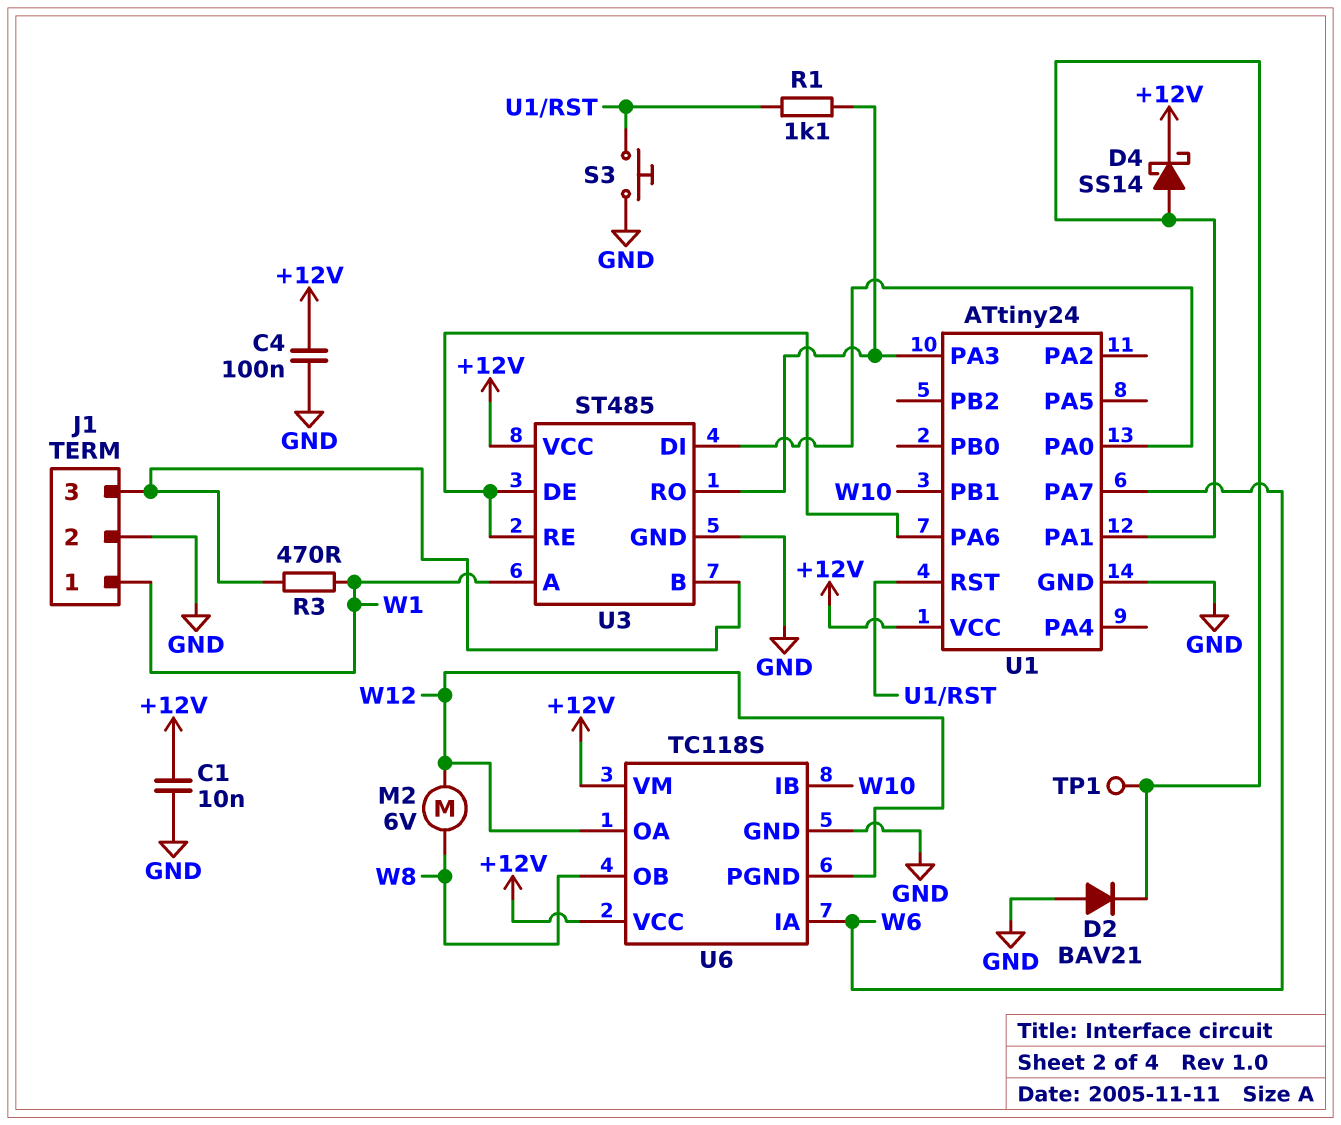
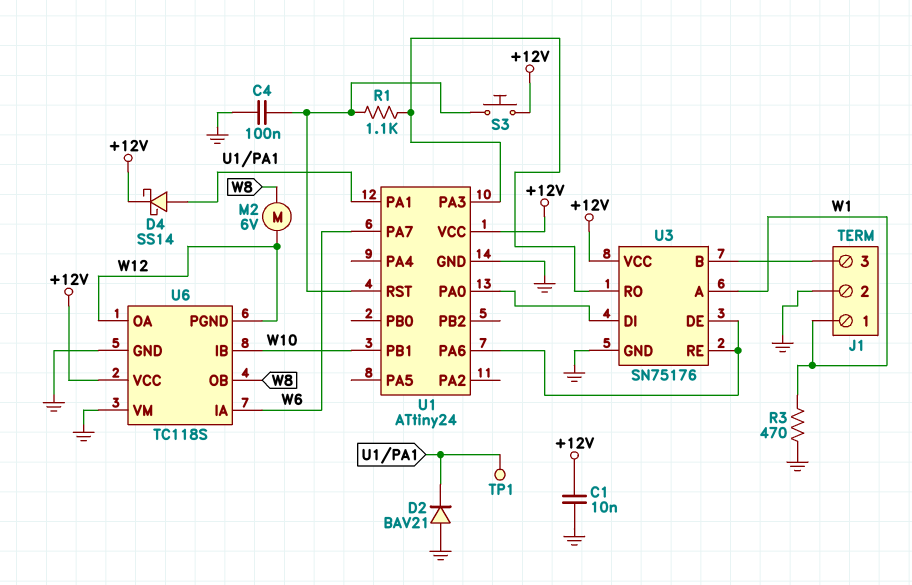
C4: 100nF (+12V, GND) -> 100nF (GND, U1/RST)
R3: 470 (J1/3, W1) -> 470 (GND, W1)
S3: button (GND, U1/RST) -> button (+12V, U1/RST)
U3: ST485 -> SN75176
U6 pin VM: +12V -> GND

